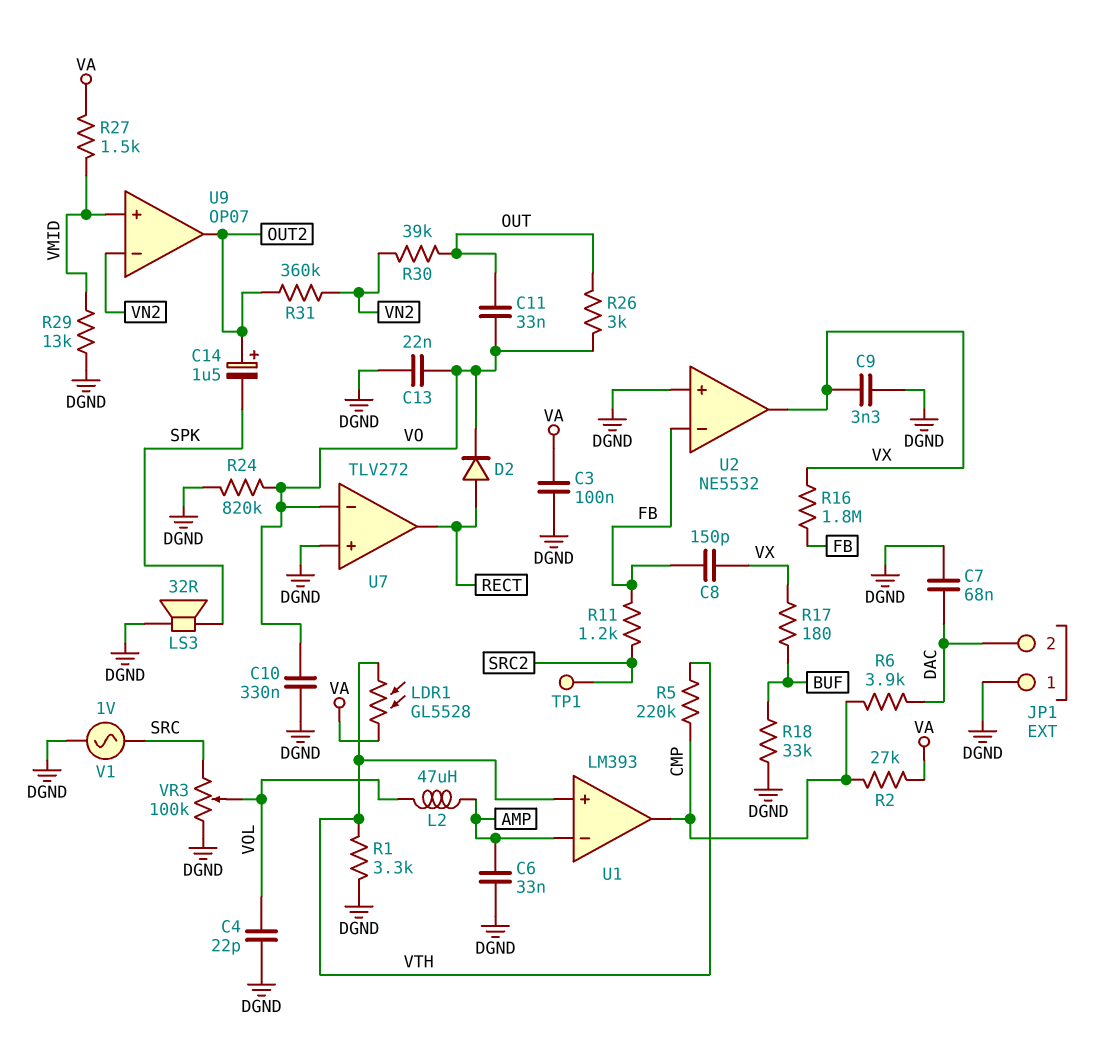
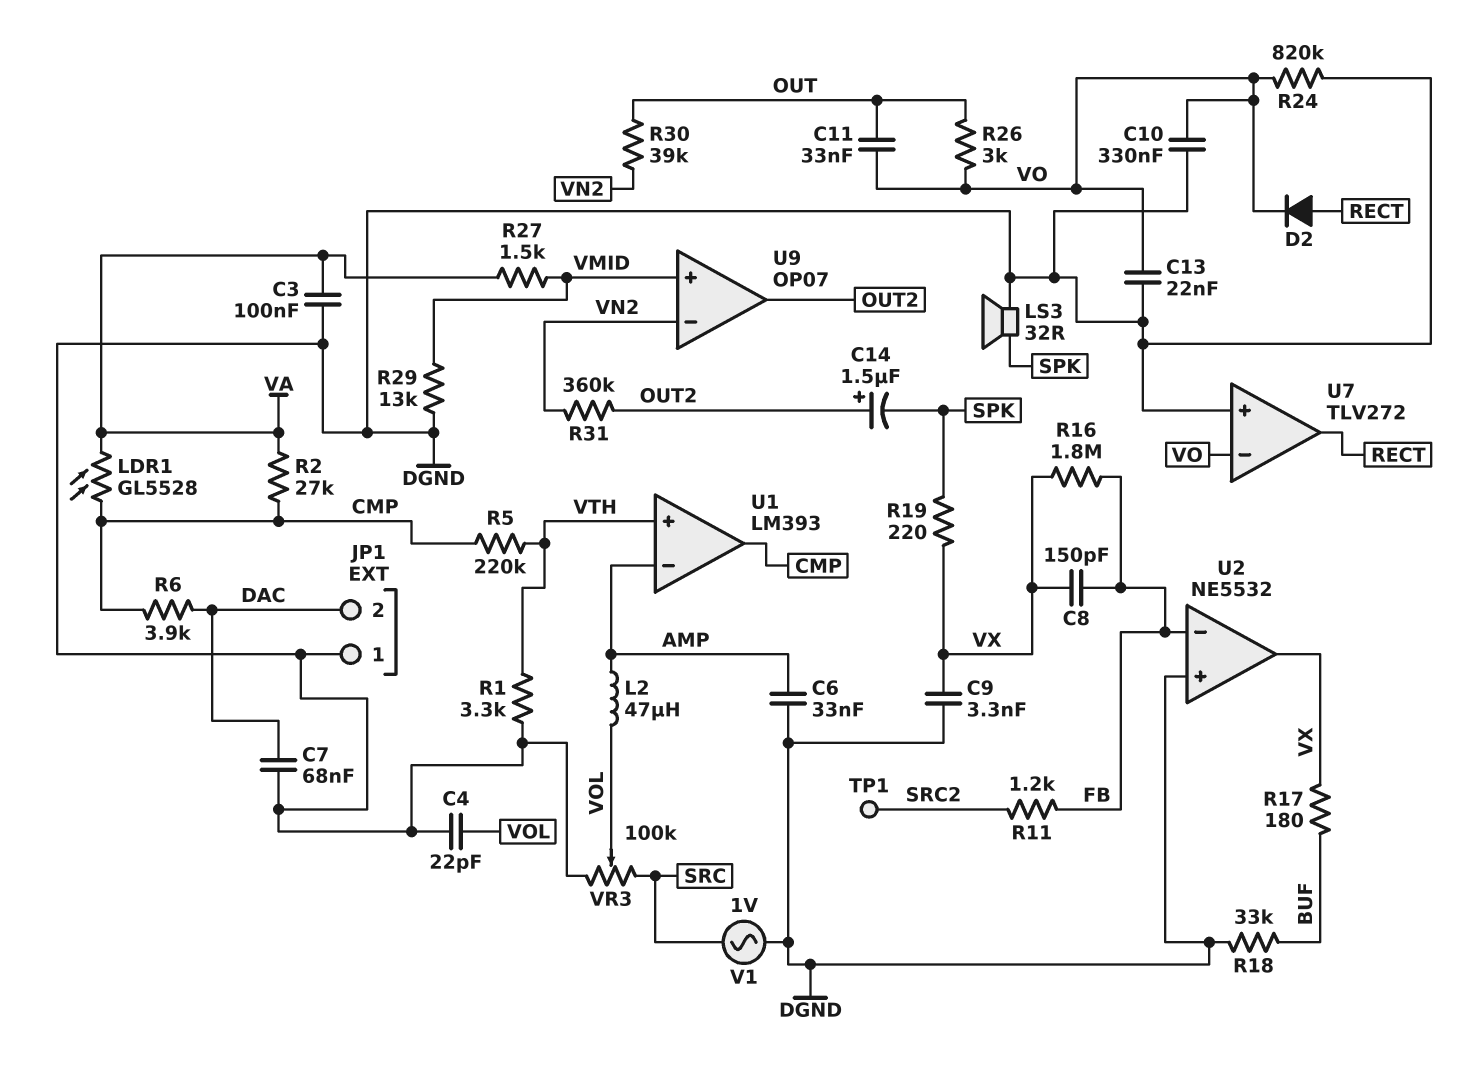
LDR1: GL5528 (VA, VTH) -> GL5528 (CMP, VA)
R19: none -> 220 (SPK, VX)

